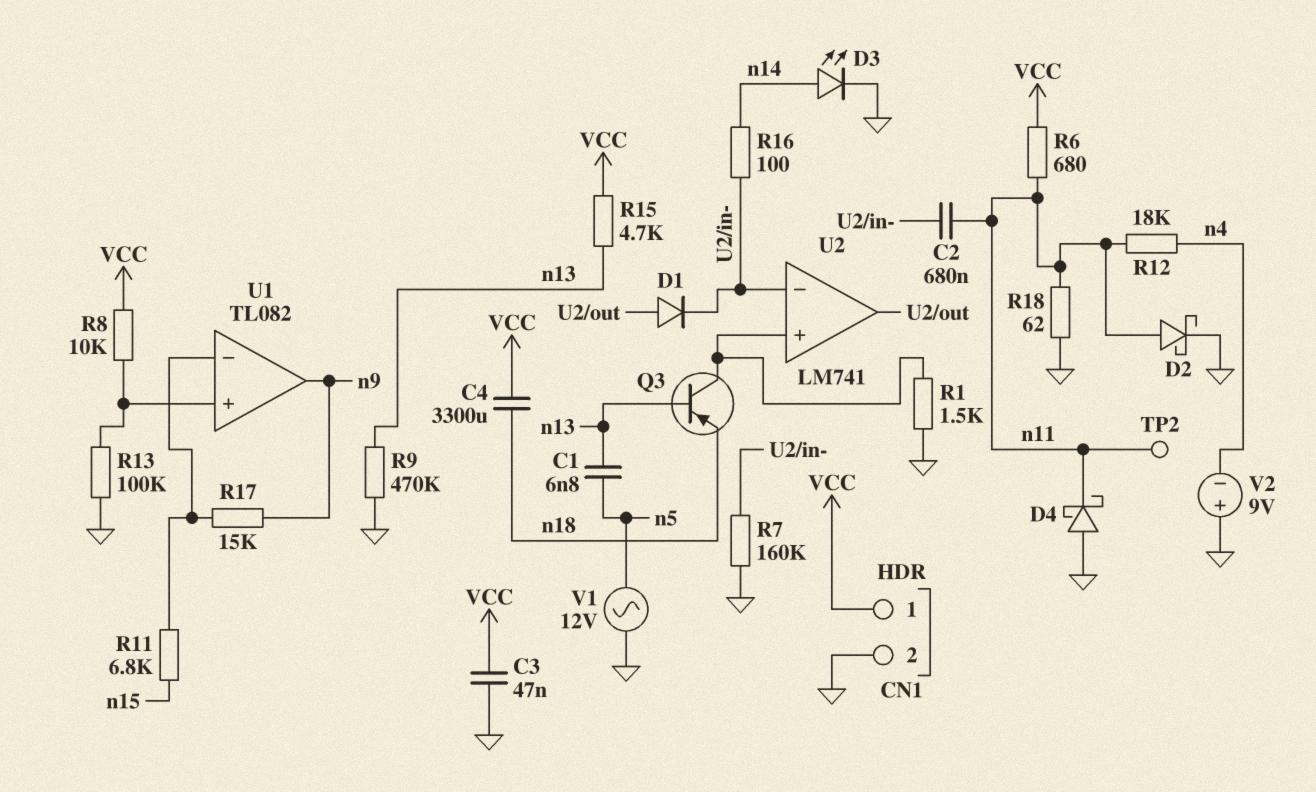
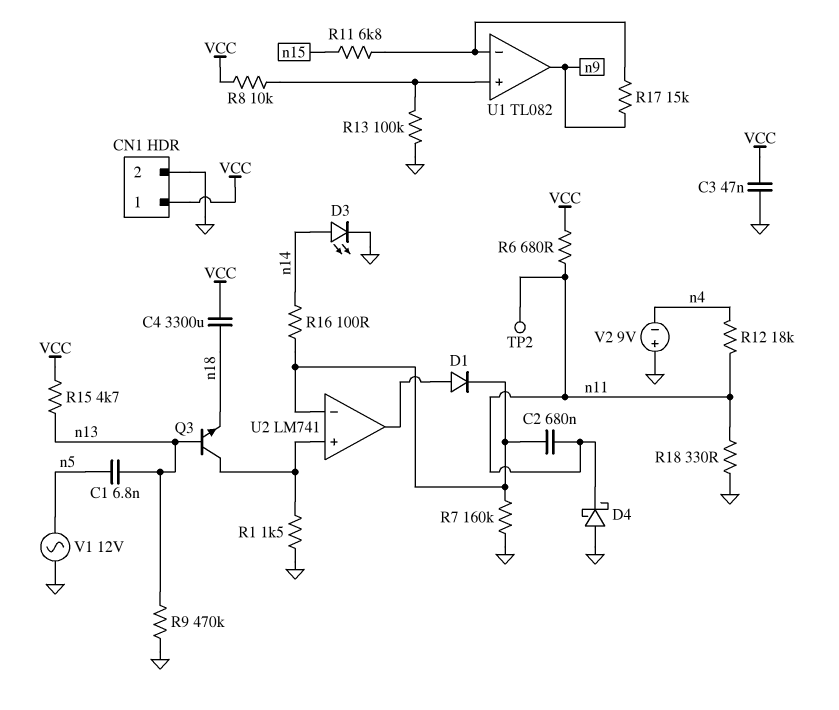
D2: schottky (A n11, K GND) -> none
Q3: PNP (B n13, C U2/in+, E n18) -> NPN (B n13, C U2/in+, E n18)
R18: 62 (GND, n11) -> 330 (GND, n11)

